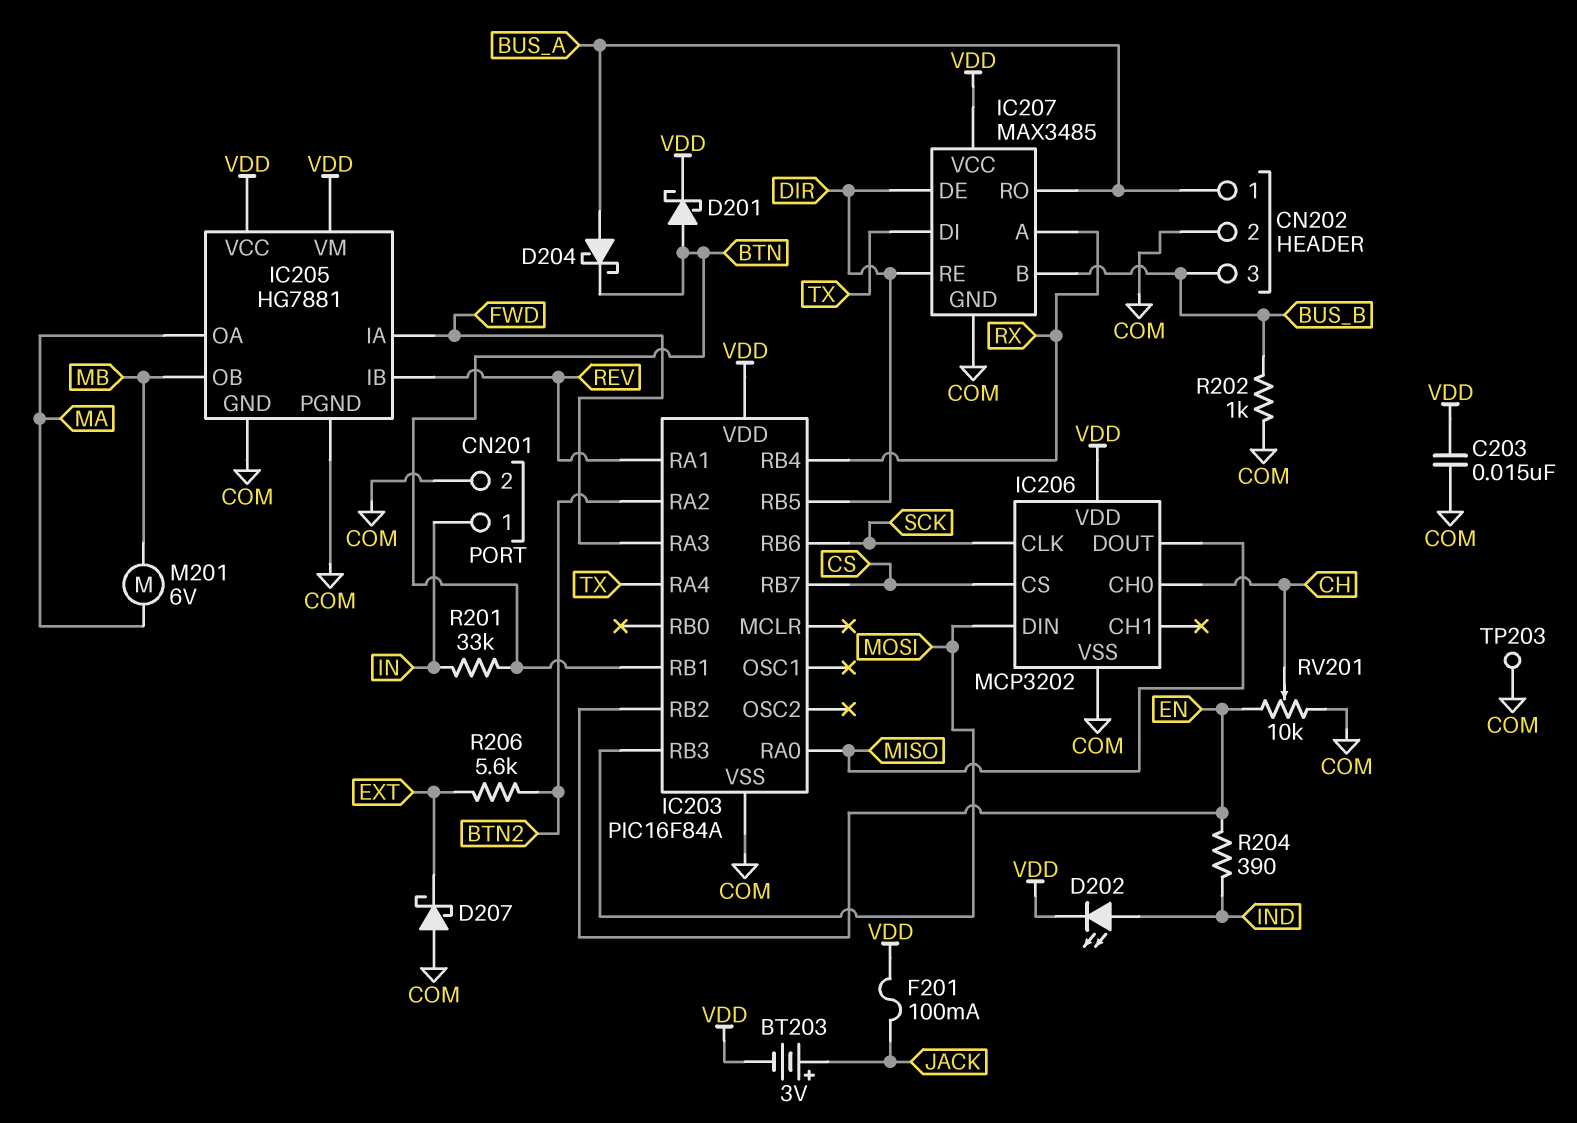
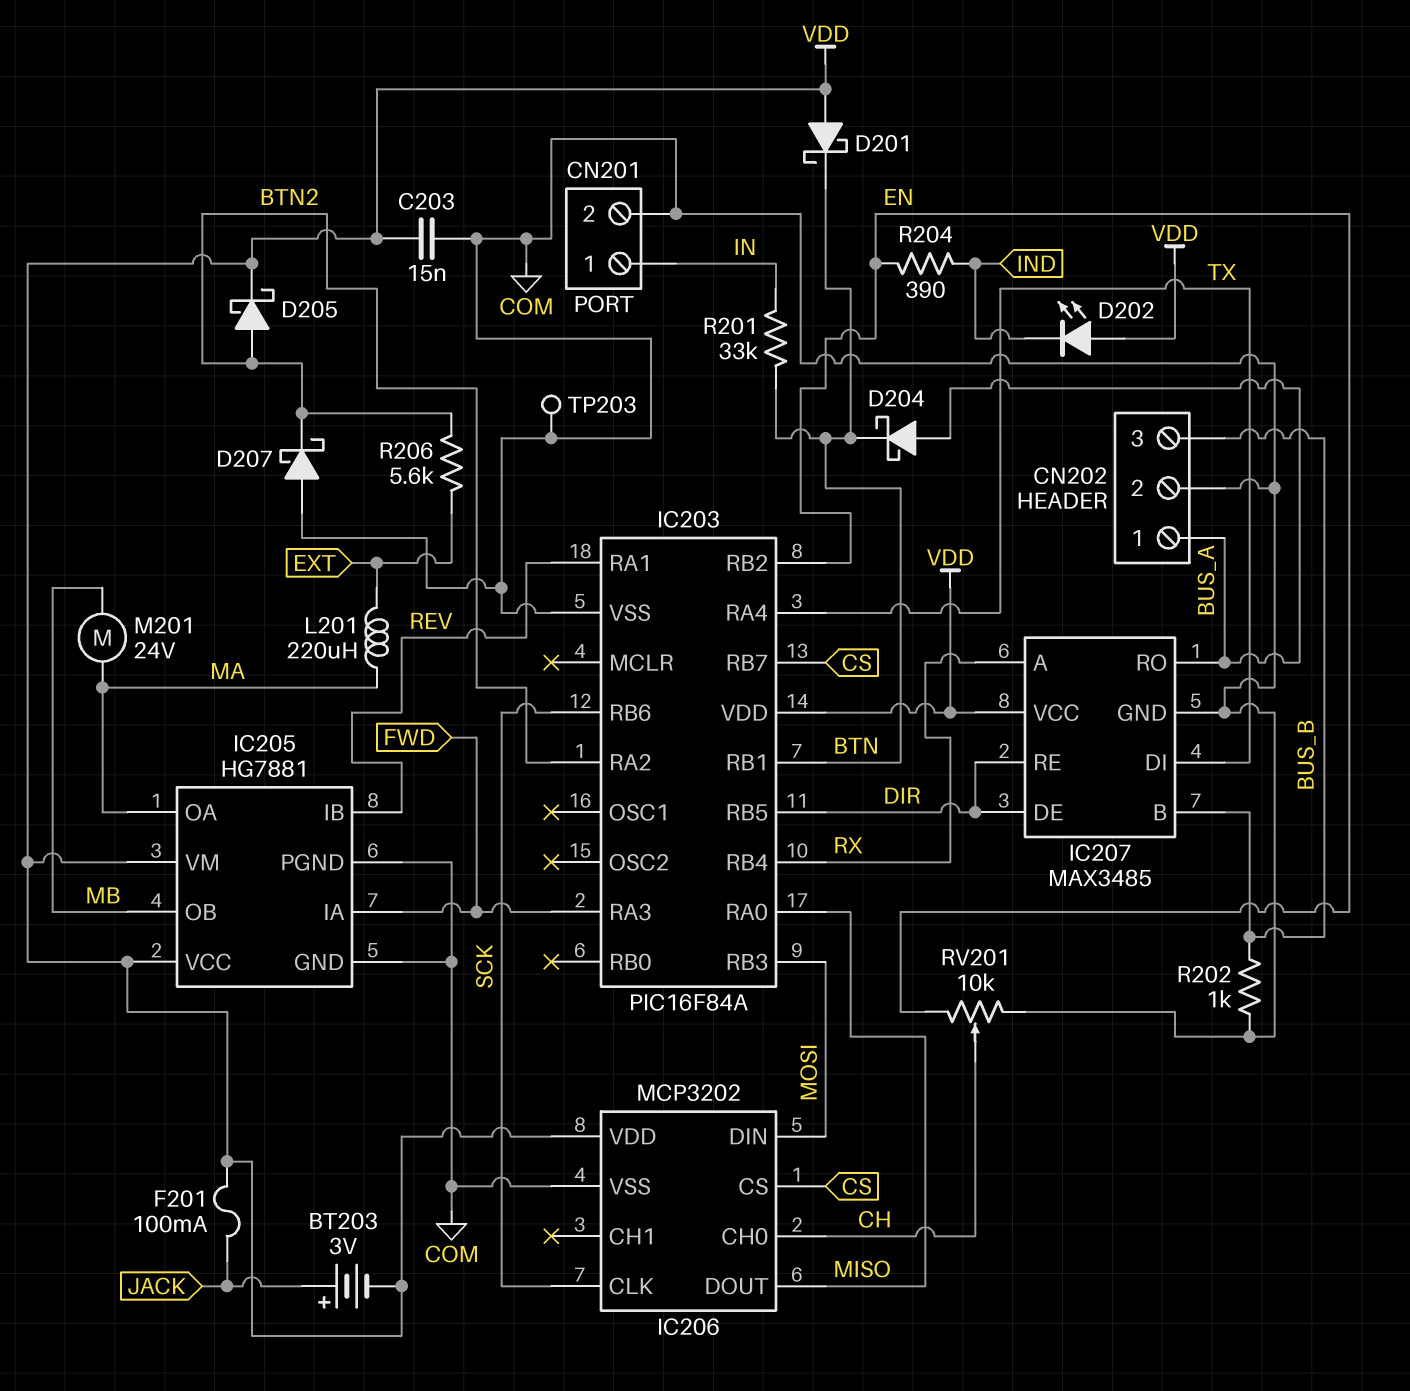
D201: schottky (A BTN, K VDD) -> schottky (A VDD, K BTN)
D202: LED (A IND, K VDD) -> LED (A VDD, K IND)
D205: none -> schottky (A BTN2, K VDD)
D207: schottky (A COM, K EXT) -> schottky (A COM, K BTN2)
L201: none -> 220uH (EXT, MA)
M201: motor 6V (MA, MB) -> motor 24V (MA, MB)

